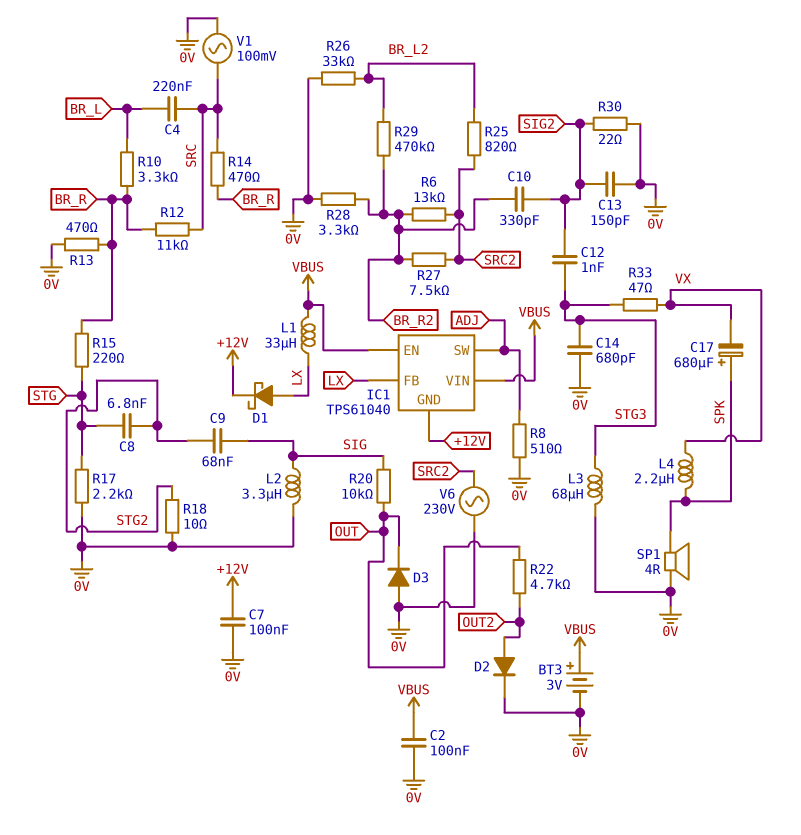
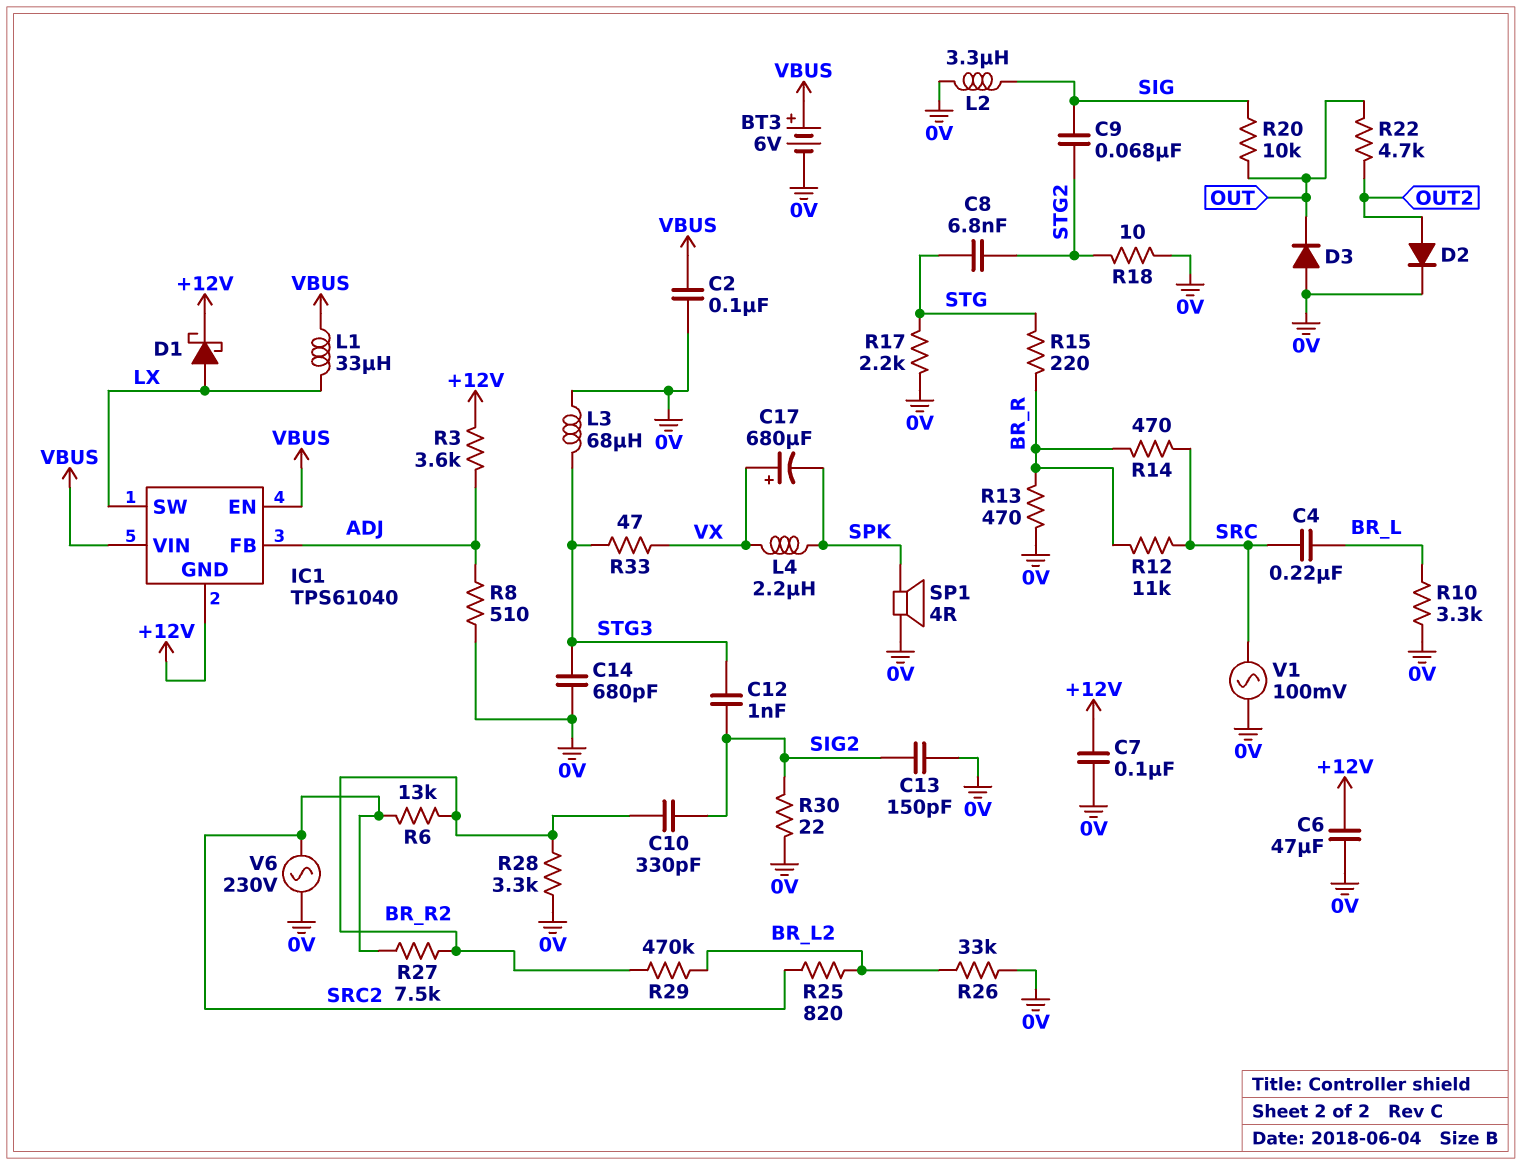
BT3: 3V (plus VBUS, minus 0V) -> 6V (plus VBUS, minus 0V)
C6: none -> 47uF (+12V, 0V)
C17: 680uF (plus SPK, minus VX) -> 680uF (plus VX, minus SPK)
IC1 pin FB: LX -> ADJ
IC1 pin SW: ADJ -> LX
R3: none -> 3.6k (+12V, ADJ)
R10: 3.3k (BR_L, BR_R) -> 3.3k (0V, BR_L)

